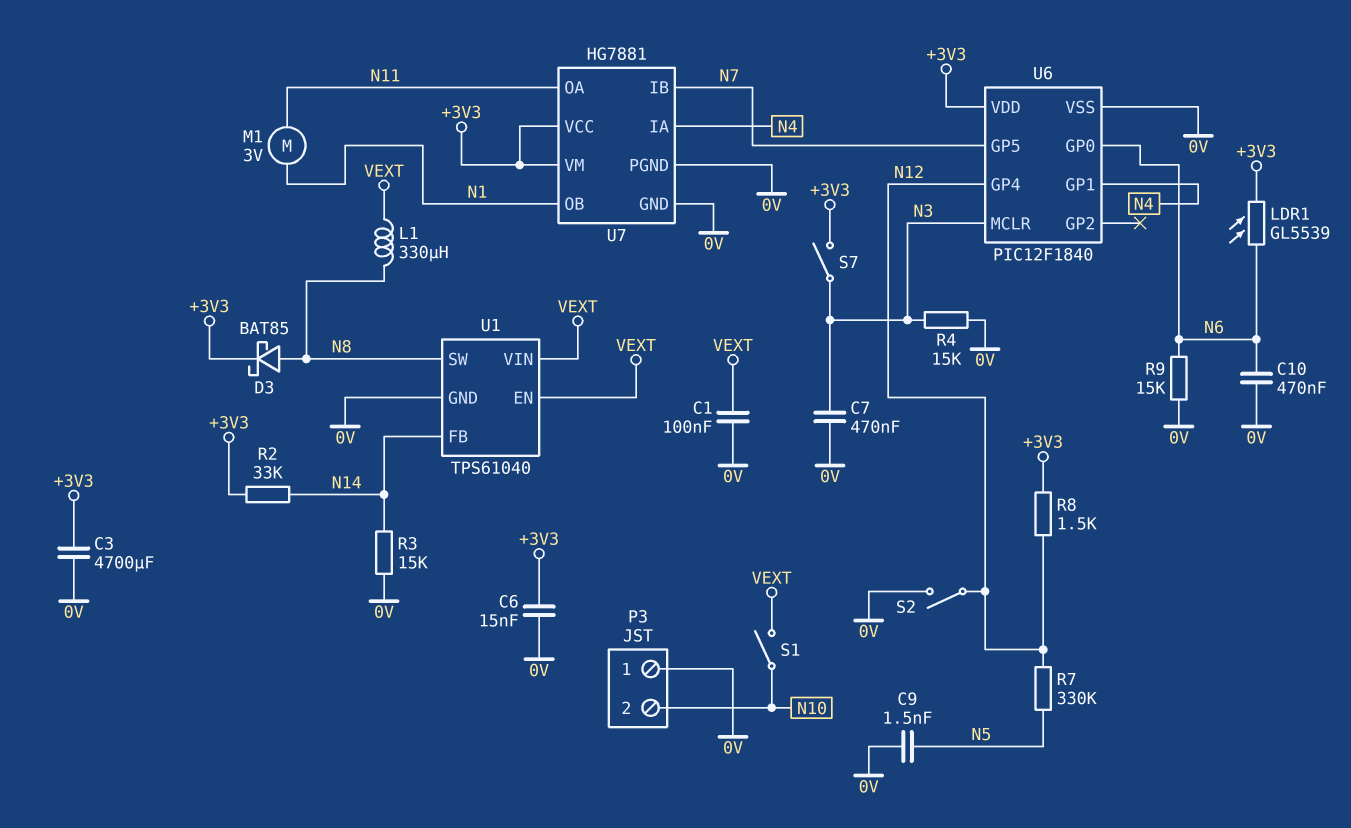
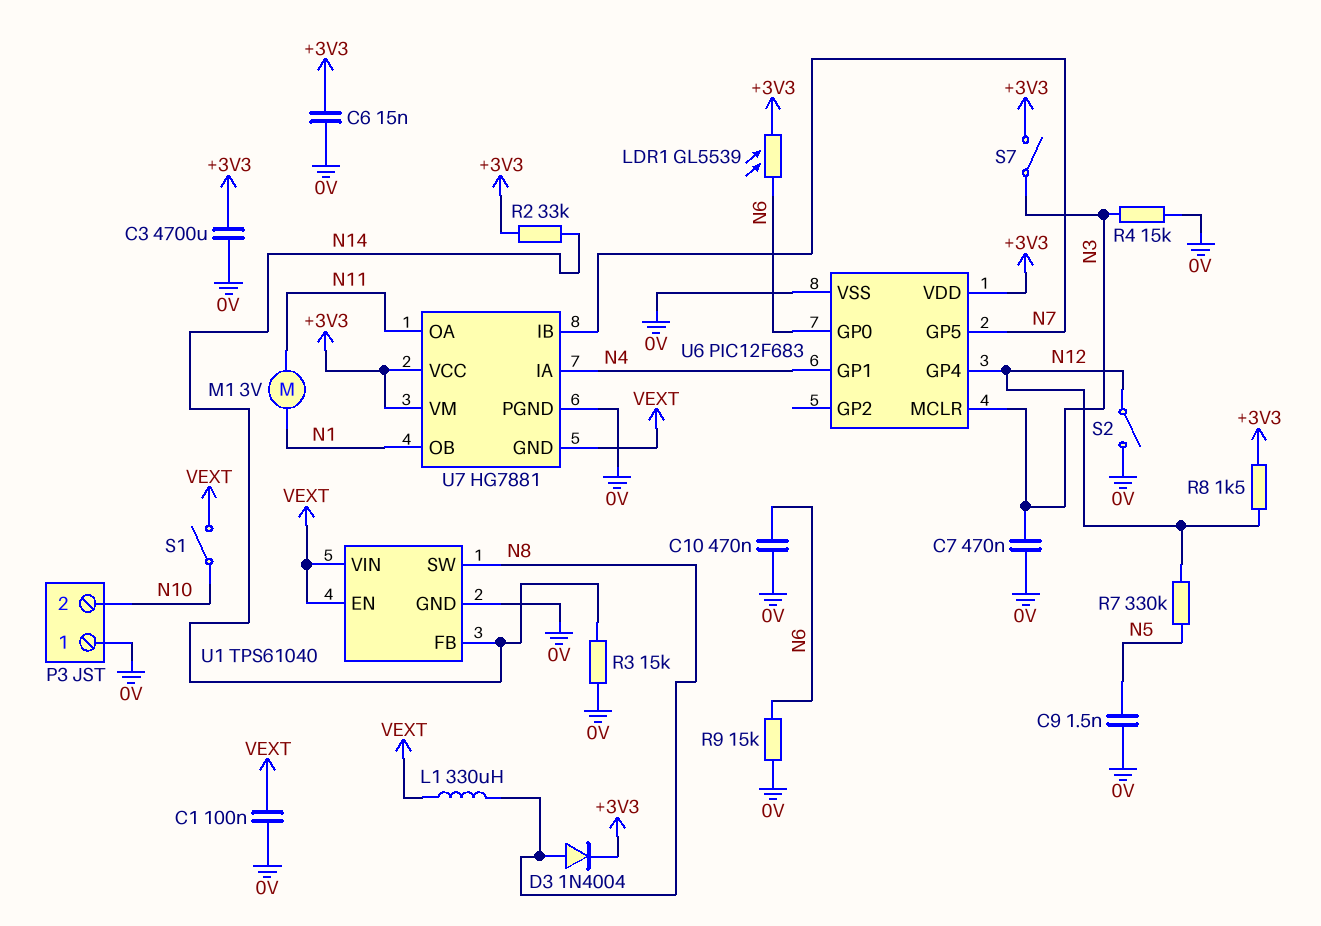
D3: schottky BAT85 (A N8, K +3V3) -> diode 1N4004 (A N8, K +3V3)
U6: PIC12F1840 -> PIC12F683
U7 pin GND: 0V -> VEXT

